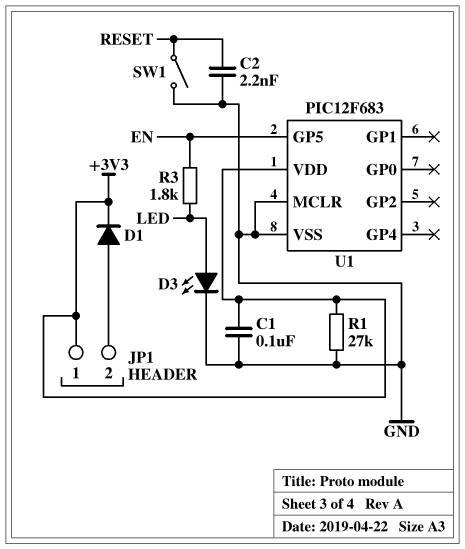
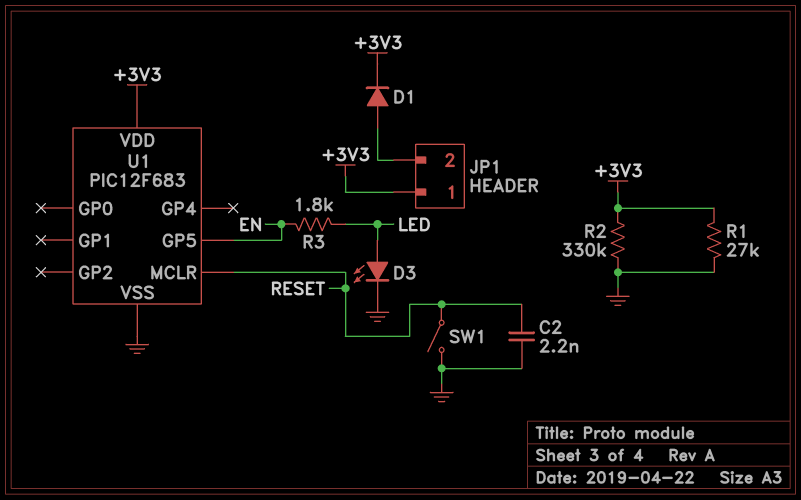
C1: 100nF (+3V3, GND) -> none
R2: none -> 330k (+3V3, GND)
U1 pin MCLR: GND -> RESET

